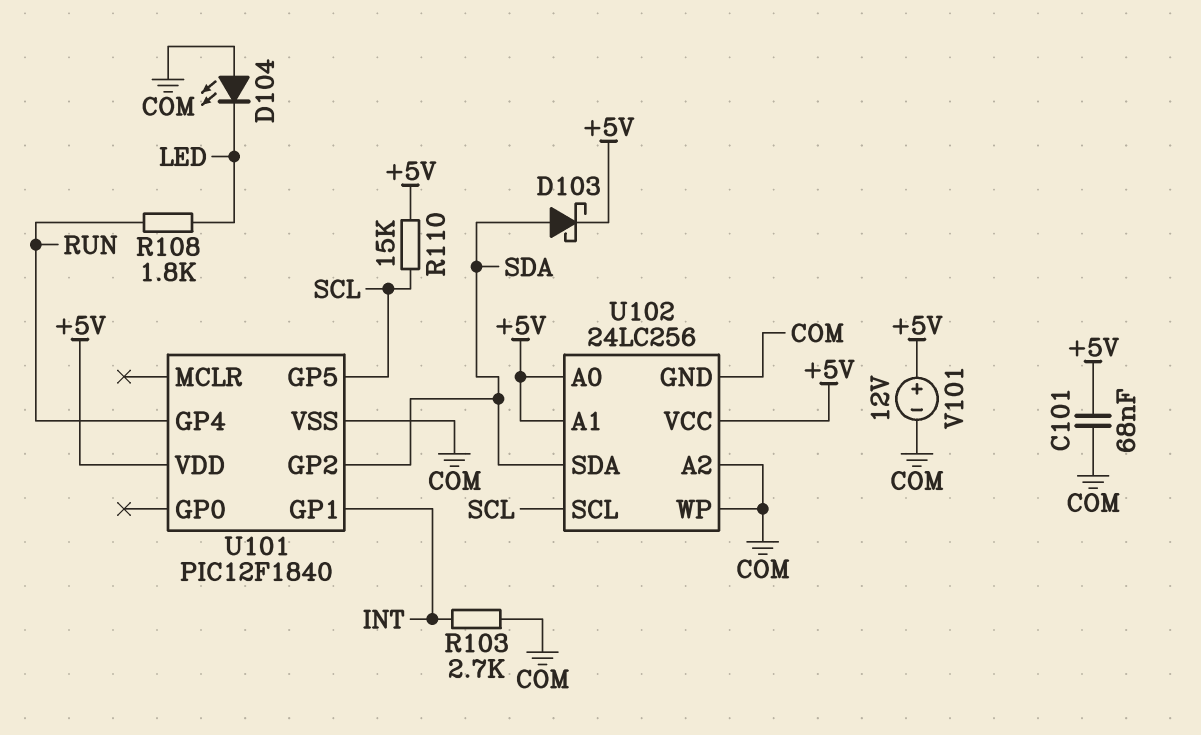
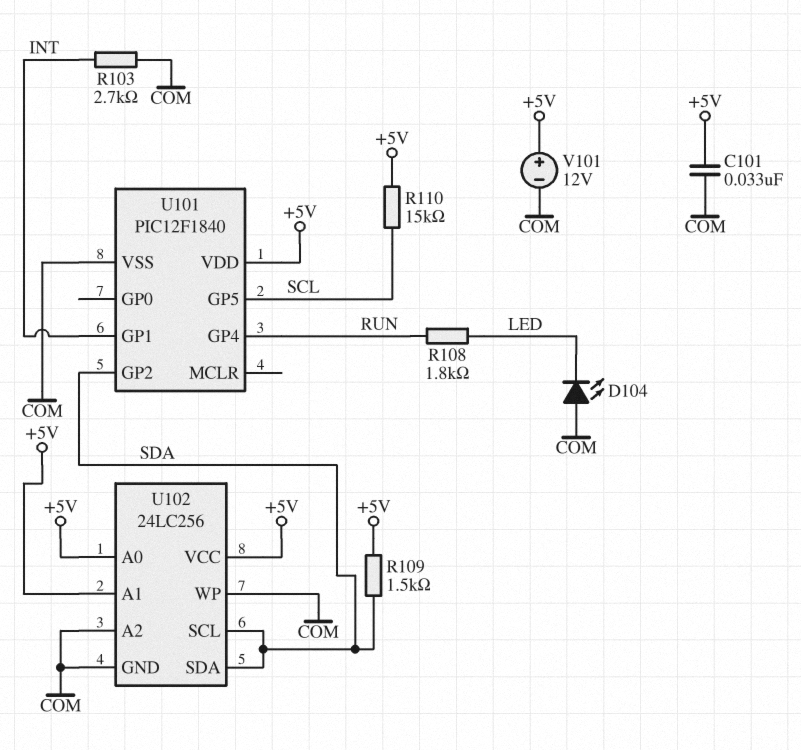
C101: 68nF (+5V, COM) -> 33nF (+5V, COM)
D103: schottky (A SDA, K +5V) -> none
R109: none -> 1.5k (+5V, SDA)
U102 pin SCL: SCL -> SDA

